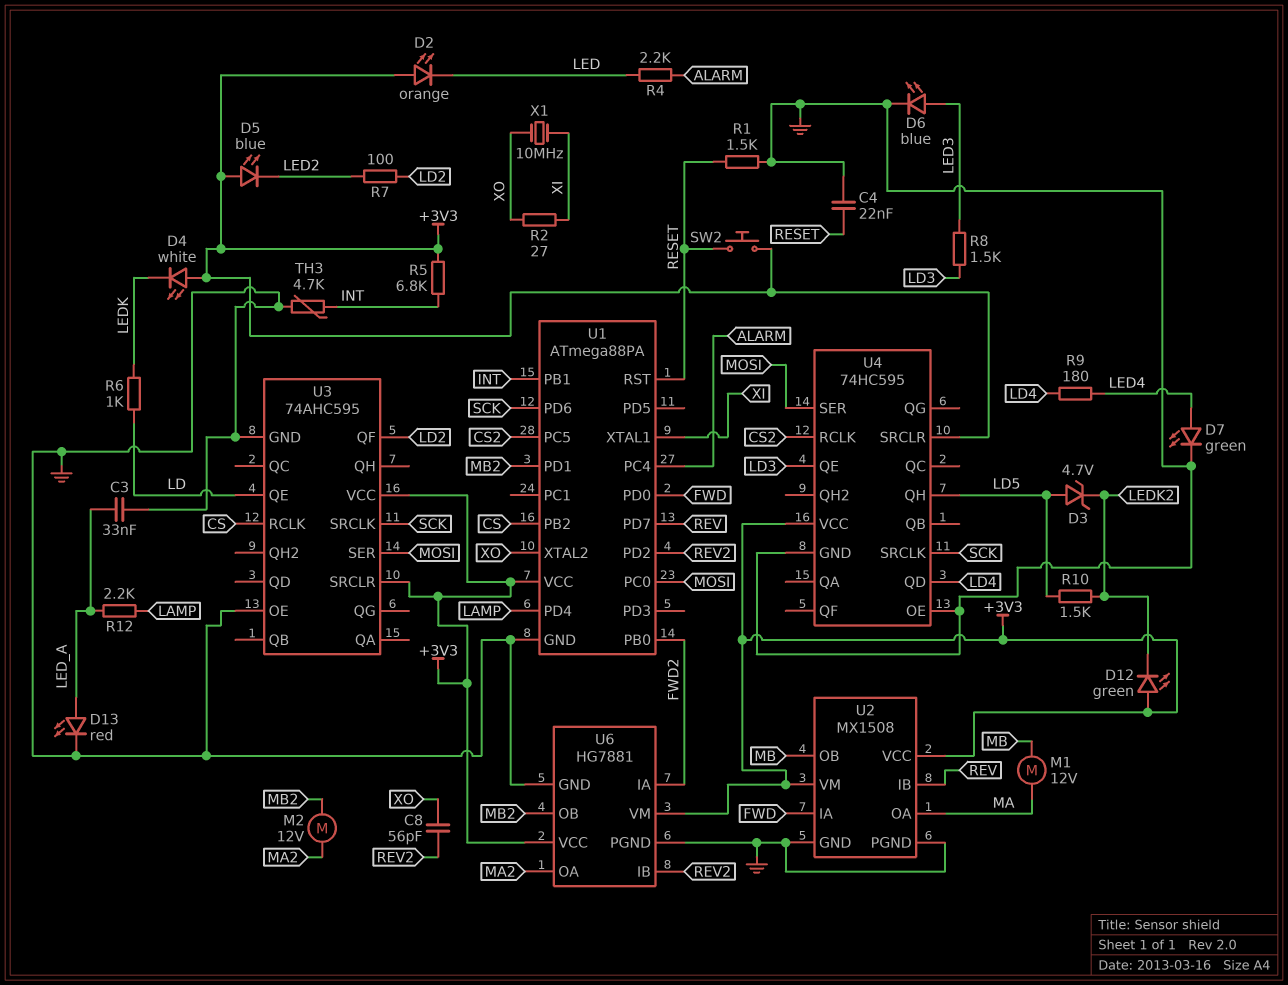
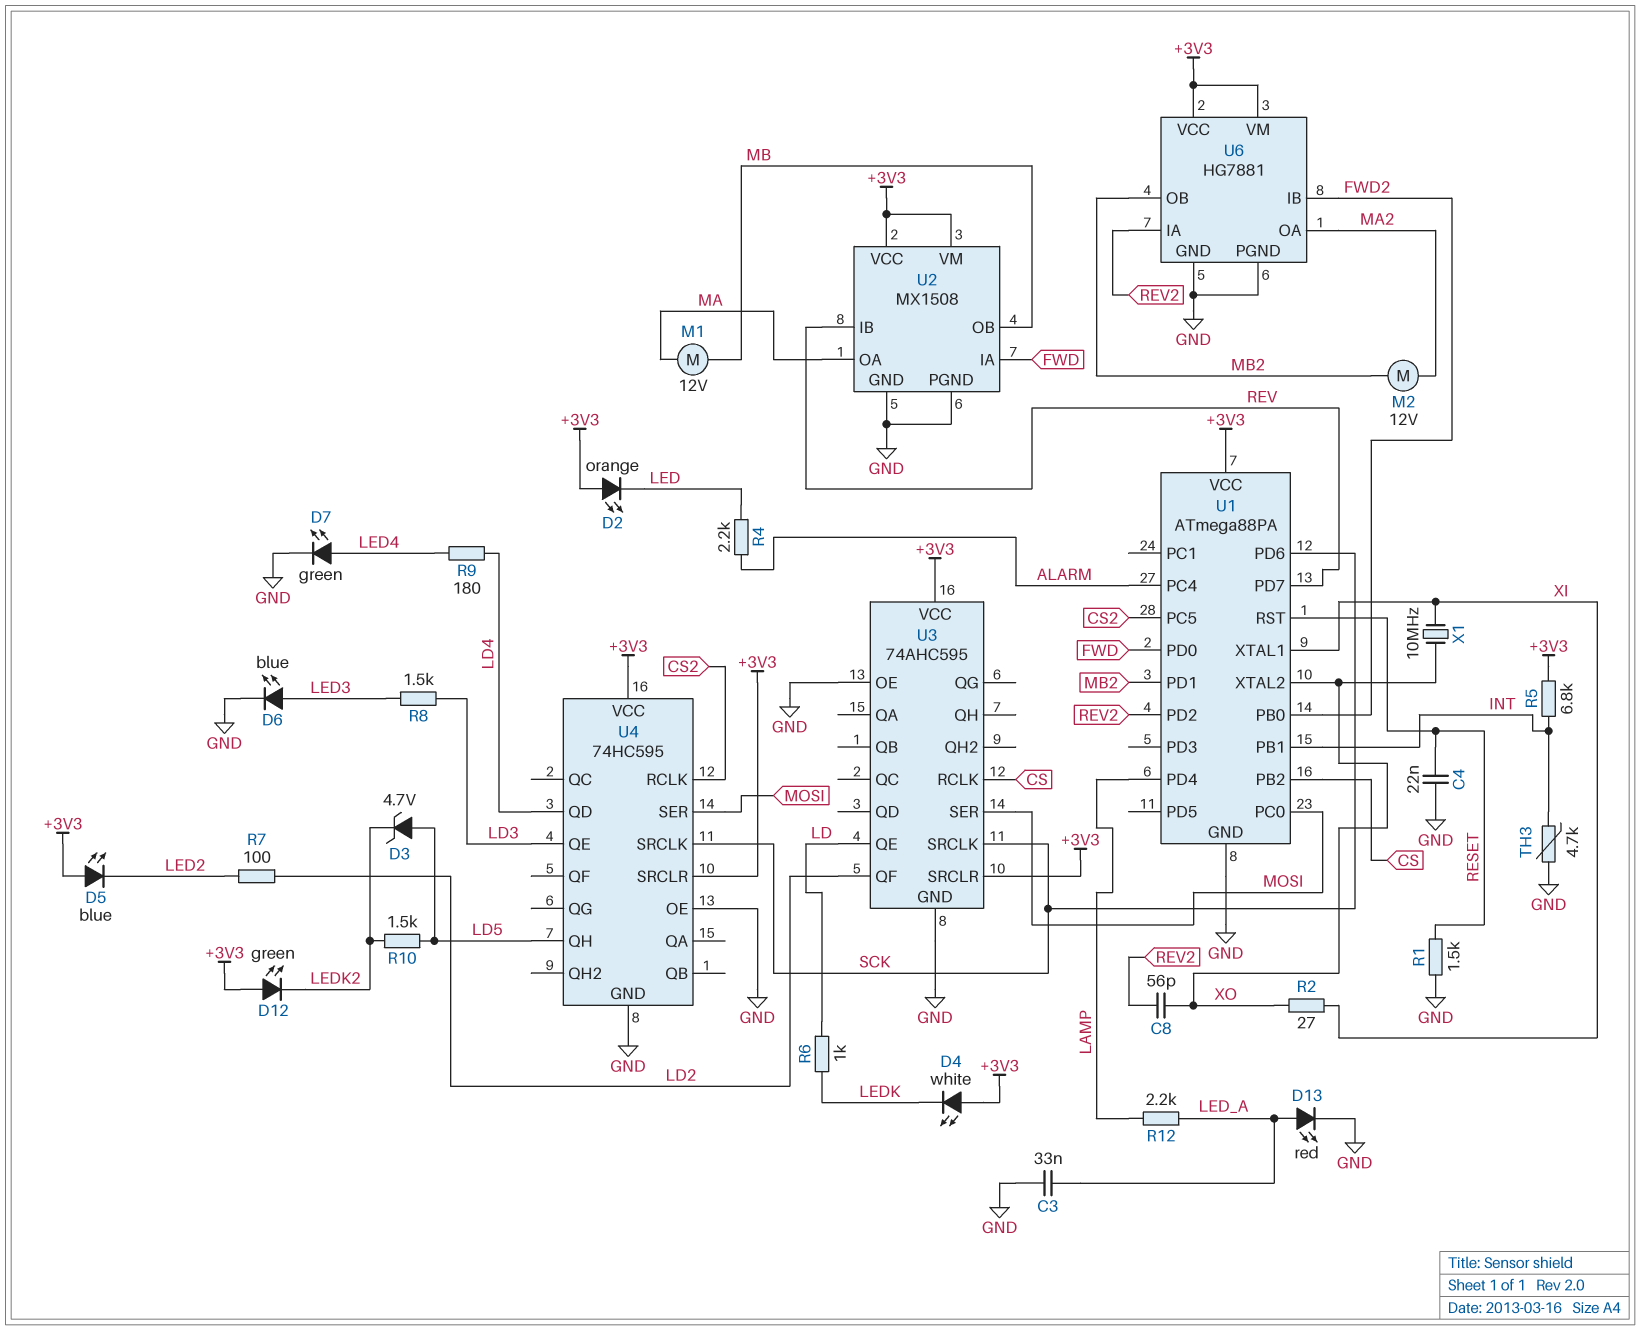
SW2: button (+3V3, RESET) -> none
U6 pin IA: FWD2 -> REV2
U6 pin IB: REV2 -> FWD2

